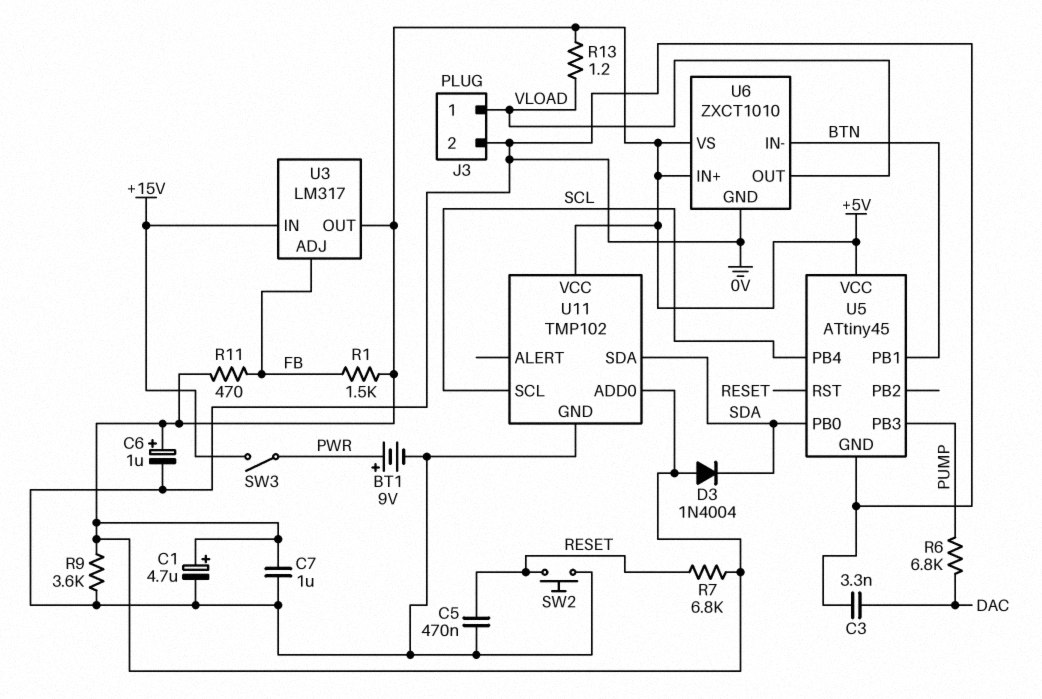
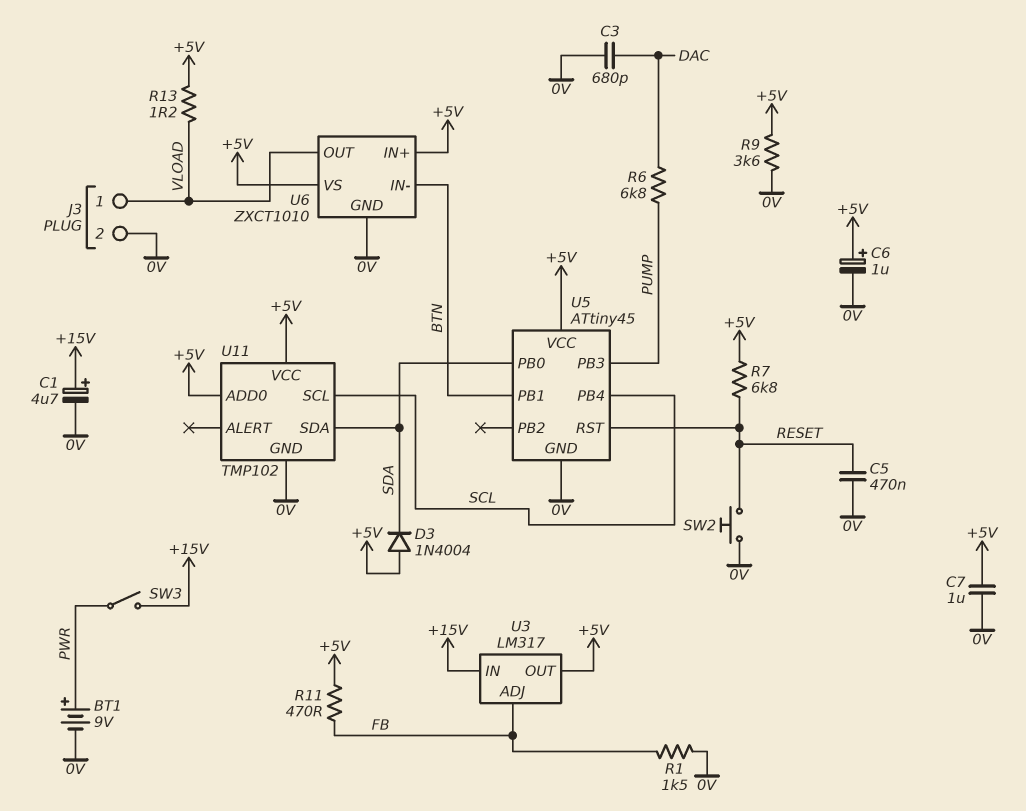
C1: 4.7uF (plus +5V, minus 0V) -> 4.7uF (plus +15V, minus 0V)
C3: 3.3nF (0V, DAC) -> 680pF (0V, DAC)
R1: 1.5k (+5V, FB) -> 1.5k (0V, FB)

